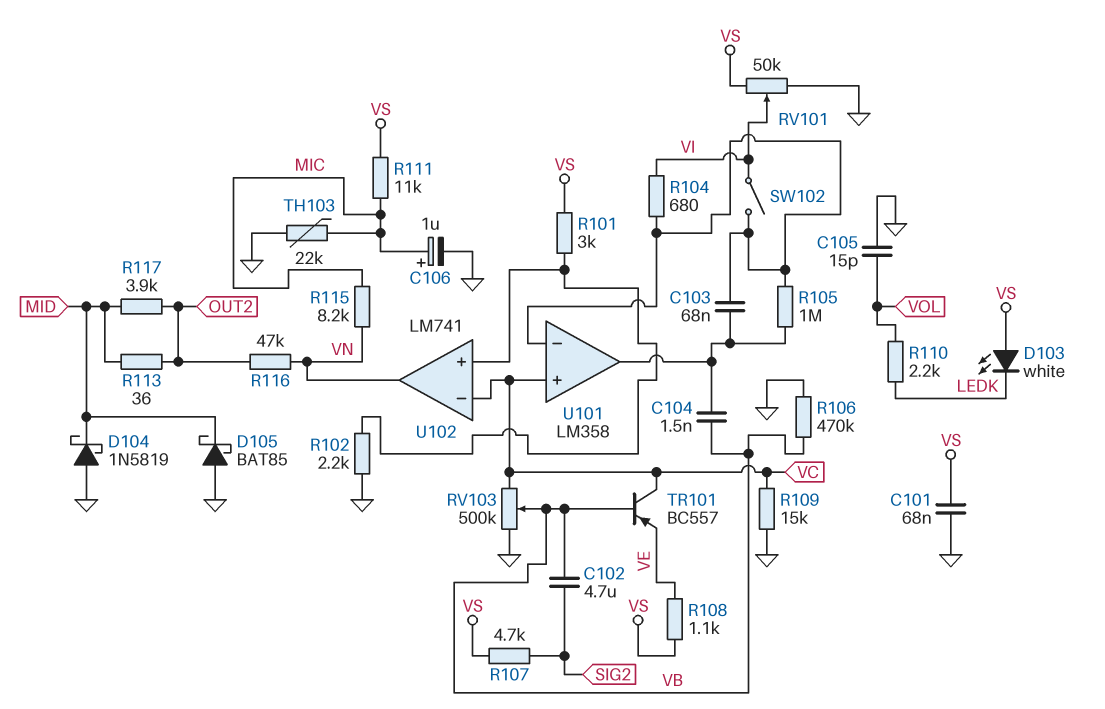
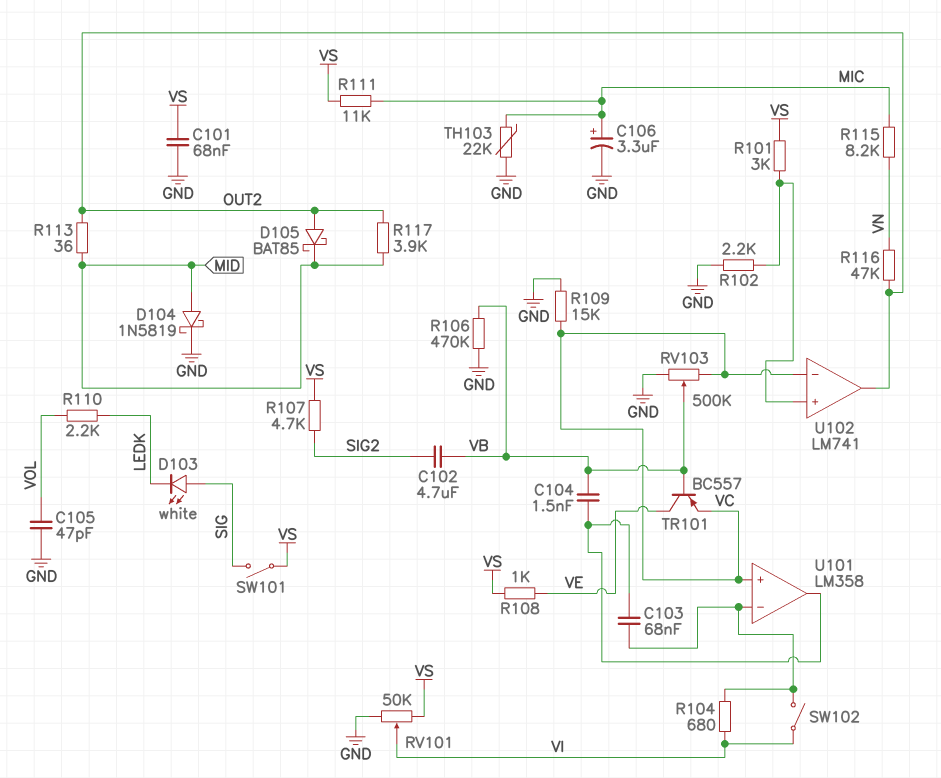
C105: 15pF (GND, VOL) -> 47pF (GND, VOL)
C106: 1uF (plus MIC, minus GND) -> 3.3uF (plus MIC, minus GND)
D103: LED white (A VS, K LEDK) -> LED white (A SIG, K LEDK)
D104: schottky 1N5819 (A GND, K MID) -> schottky 1N5819 (A MID, K GND)
D105: schottky BAT85 (A GND, K MID) -> schottky BAT85 (A OUT2, K MID)
R105: 1M (U101/in-, U101/out) -> none
R108: 1.1k (VE, VS) -> 1k (VE, VS)
SW101: none -> switch (SIG, VS)
TR101: PNP BC557 (B VB, C VC, E VE) -> PNP BC557 (B VB, C VE, E VC)
U102 pin out: VN -> OUT2

